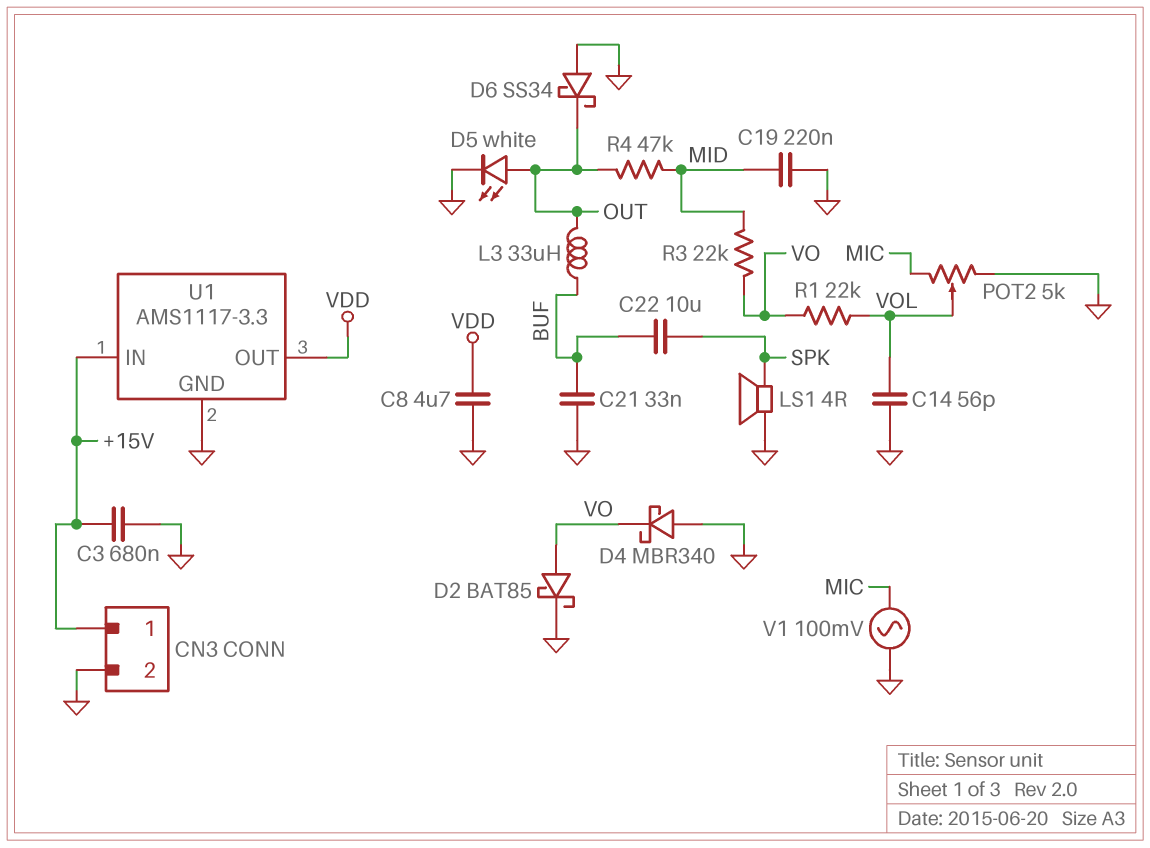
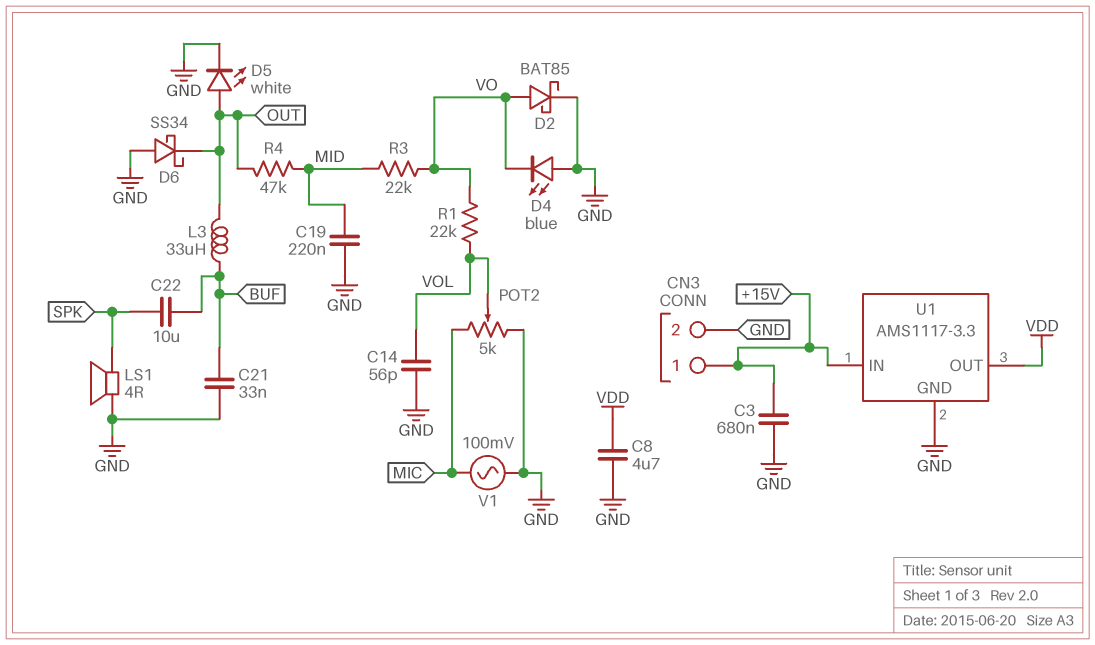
D4: schottky MBR340 (A GND, K VO) -> LED blue (A GND, K VO)

